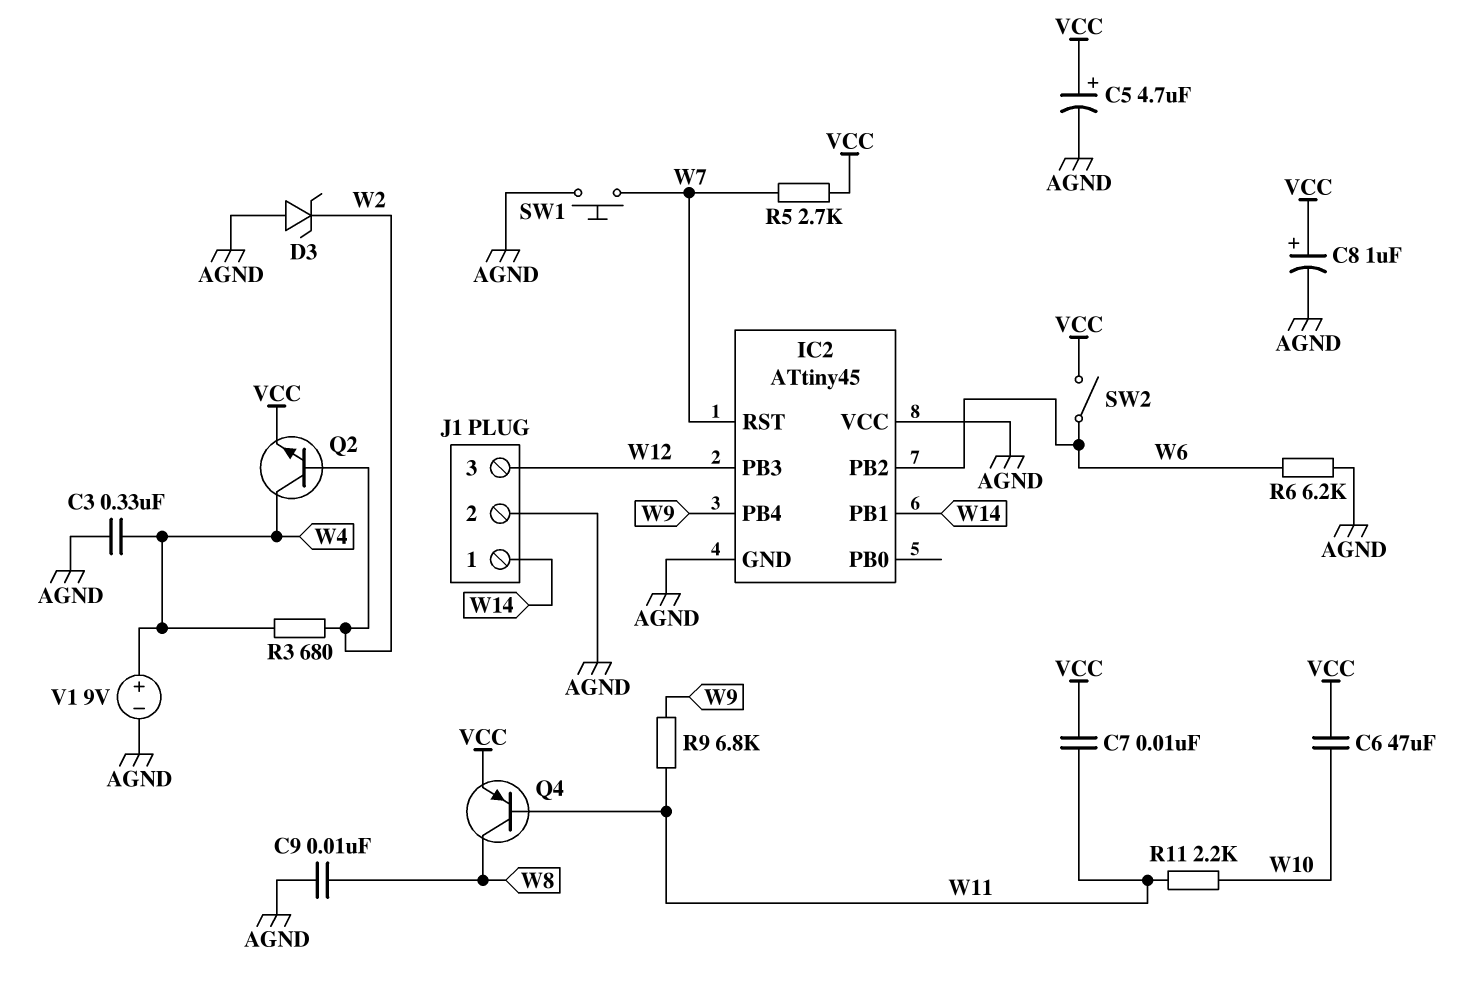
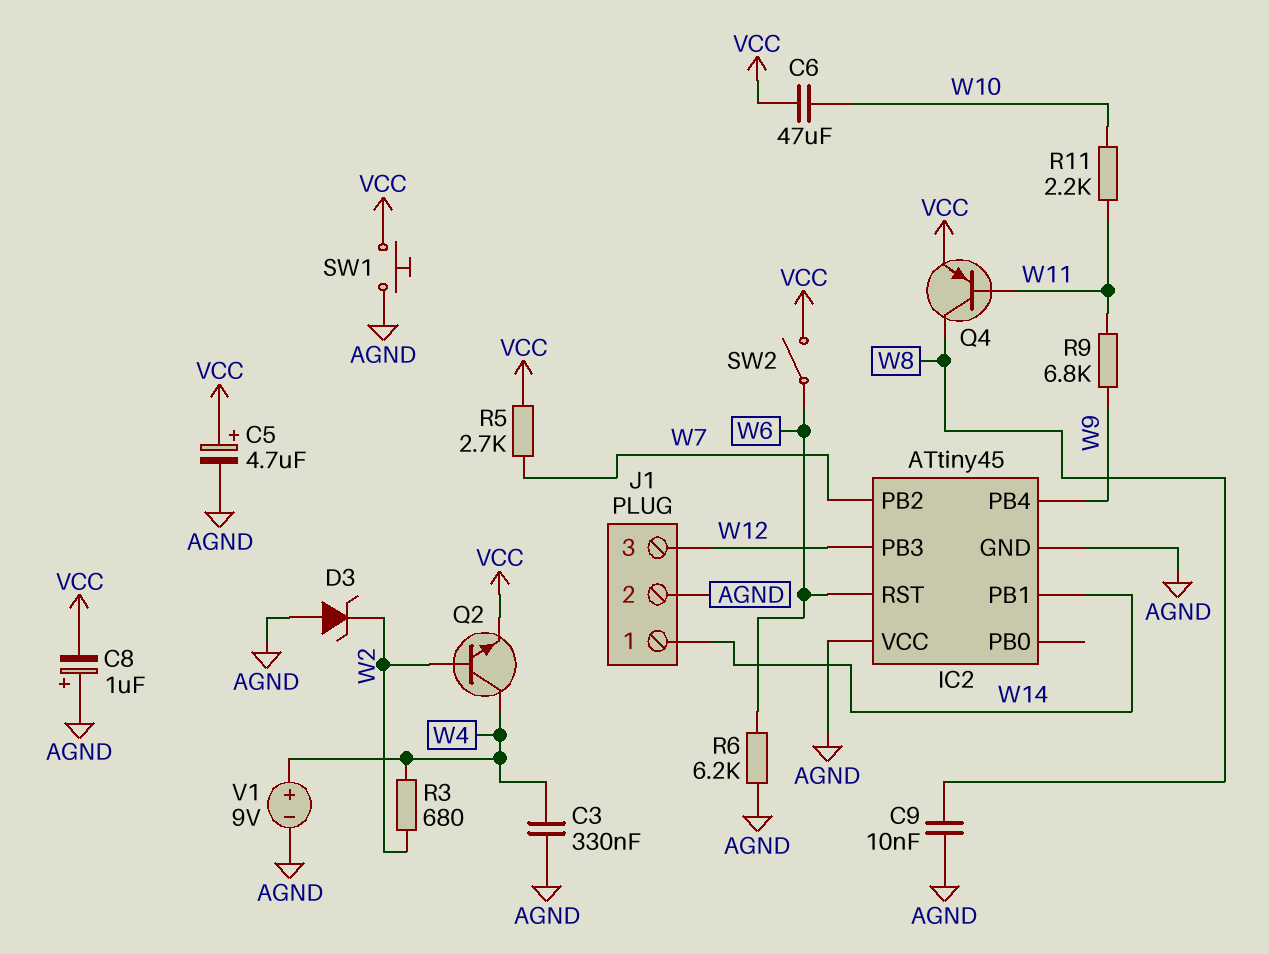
C7: 10nF (VCC, W11) -> none
C8: 1uF (plus VCC, minus AGND) -> 1uF (plus AGND, minus VCC)
IC2 pin PB2: W6 -> W7
IC2 pin RST: W7 -> W6
SW1: button (AGND, W7) -> button (AGND, VCC)

